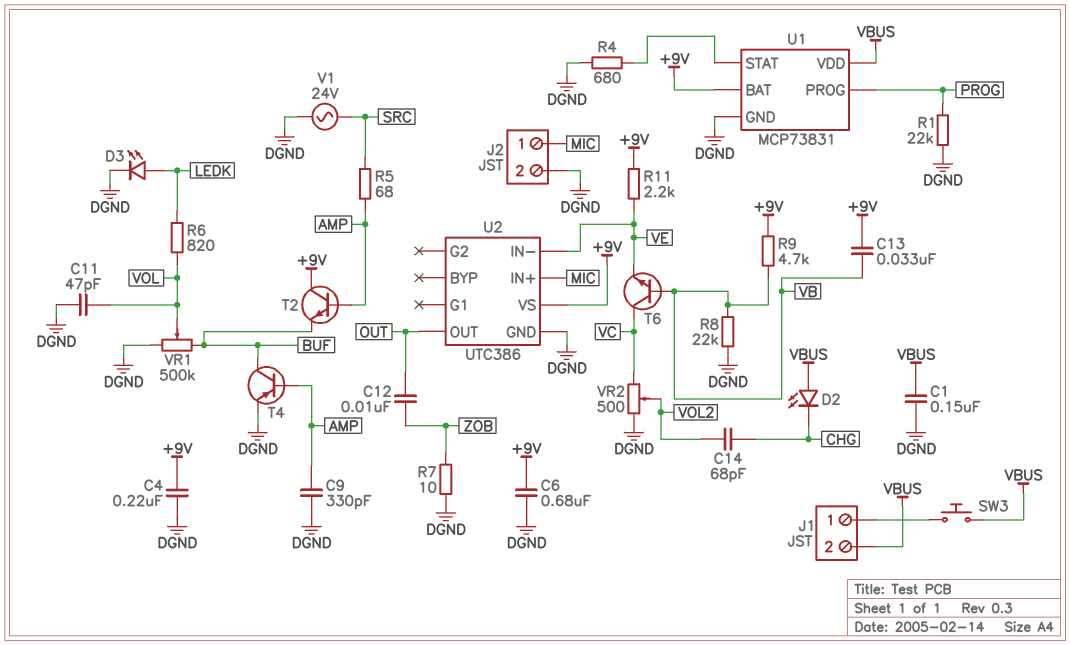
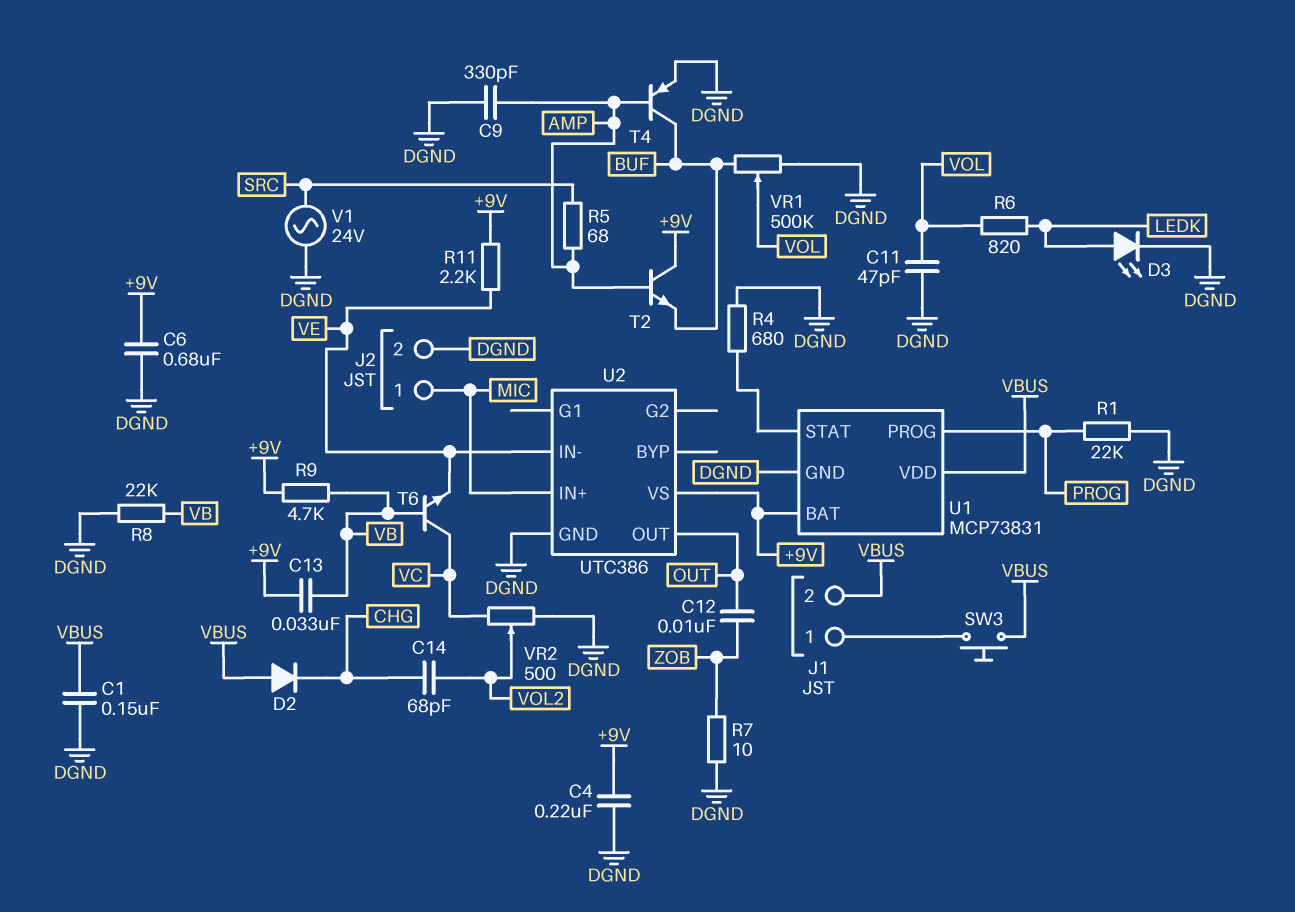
D2: LED (A VBUS, K CHG) -> diode (A VBUS, K CHG)

